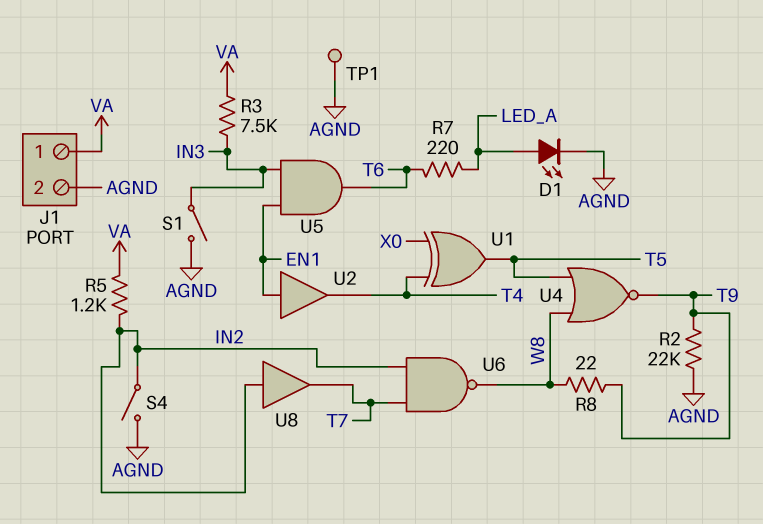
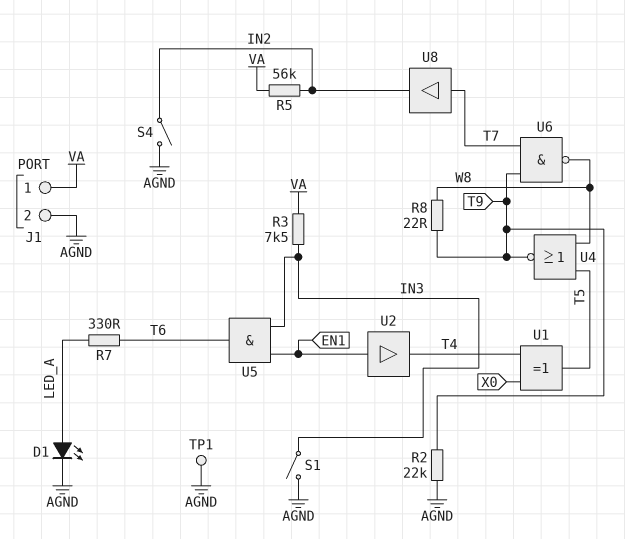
R5: 1.2k (IN2, VA) -> 56k (IN2, VA)
R7: 220 (LED_A, T6) -> 330 (LED_A, T6)
U6: NAND (in IN2, in T7, out W8) -> NAND (in T7, in T9, out W8)
U8: buffer (in IN2, out T7) -> buffer (in T7, out IN2)

